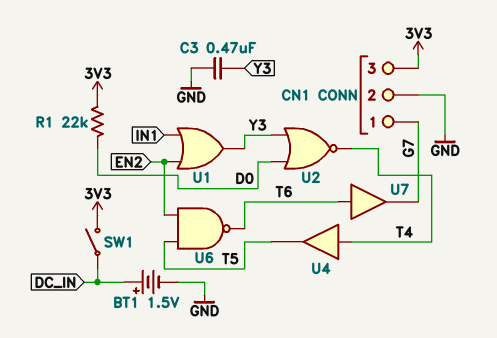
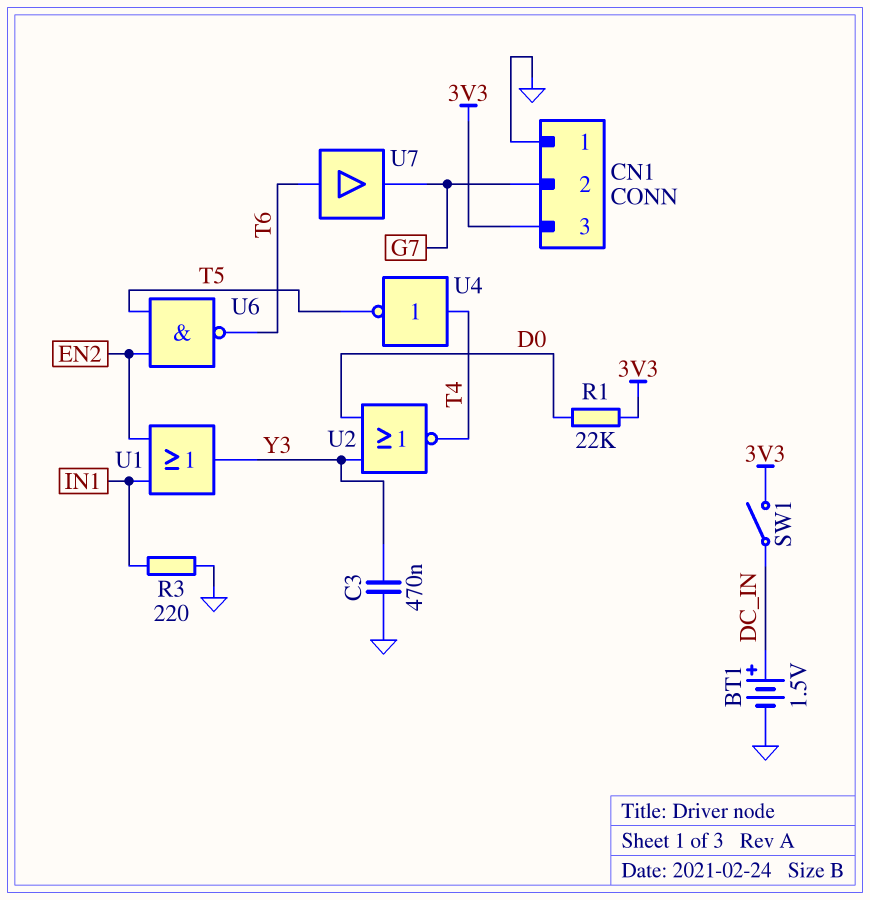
CN1 pin 1: G7 -> GND
CN1 pin 2: GND -> G7
R3: none -> 220 (GND, IN1)
U4: buffer (in T4, out T5) -> NOT (in T4, out T5)

